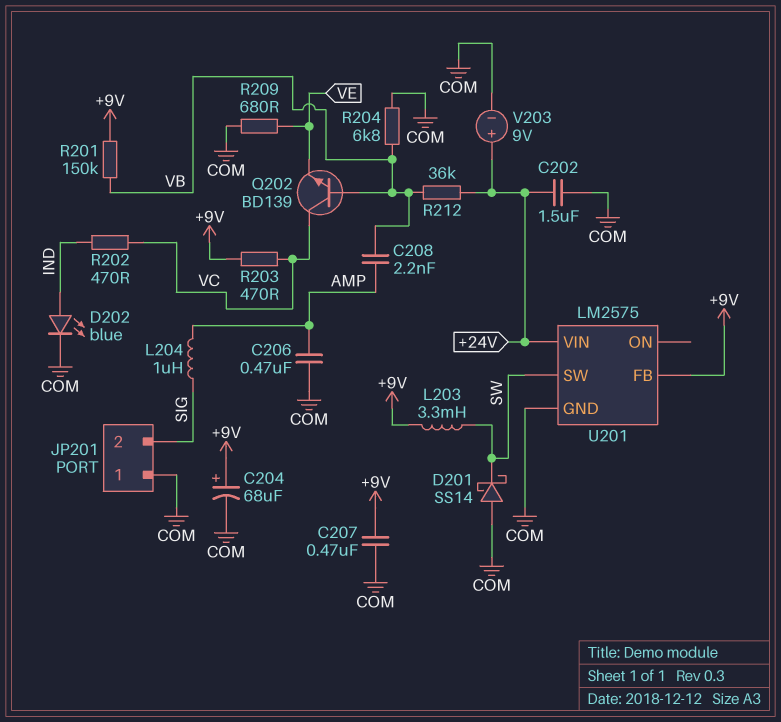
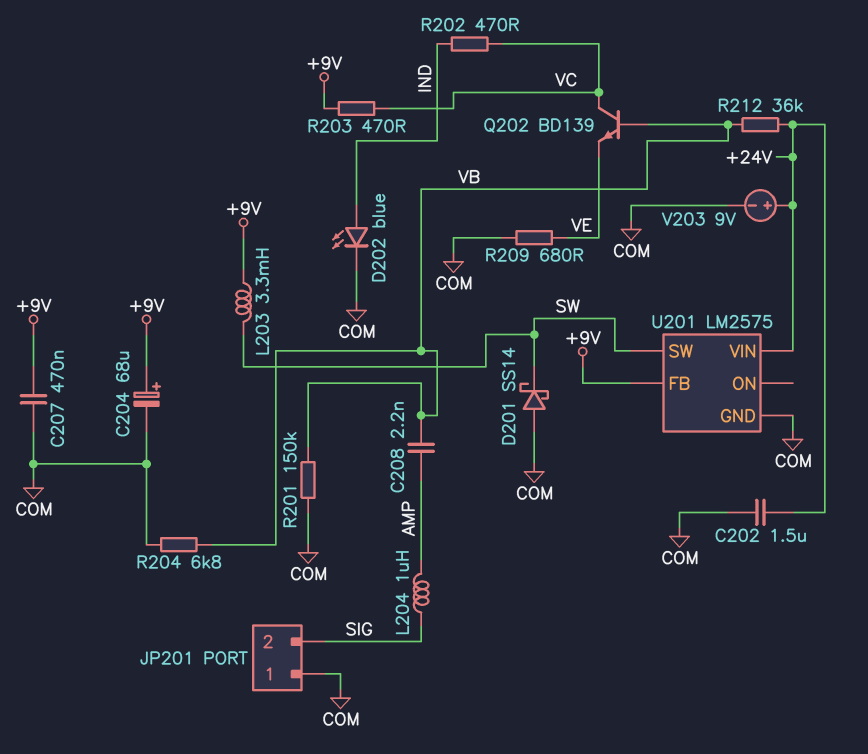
C206: 470nF (AMP, COM) -> none
R201: 150k (+9V, VB) -> 150k (COM, VB)

